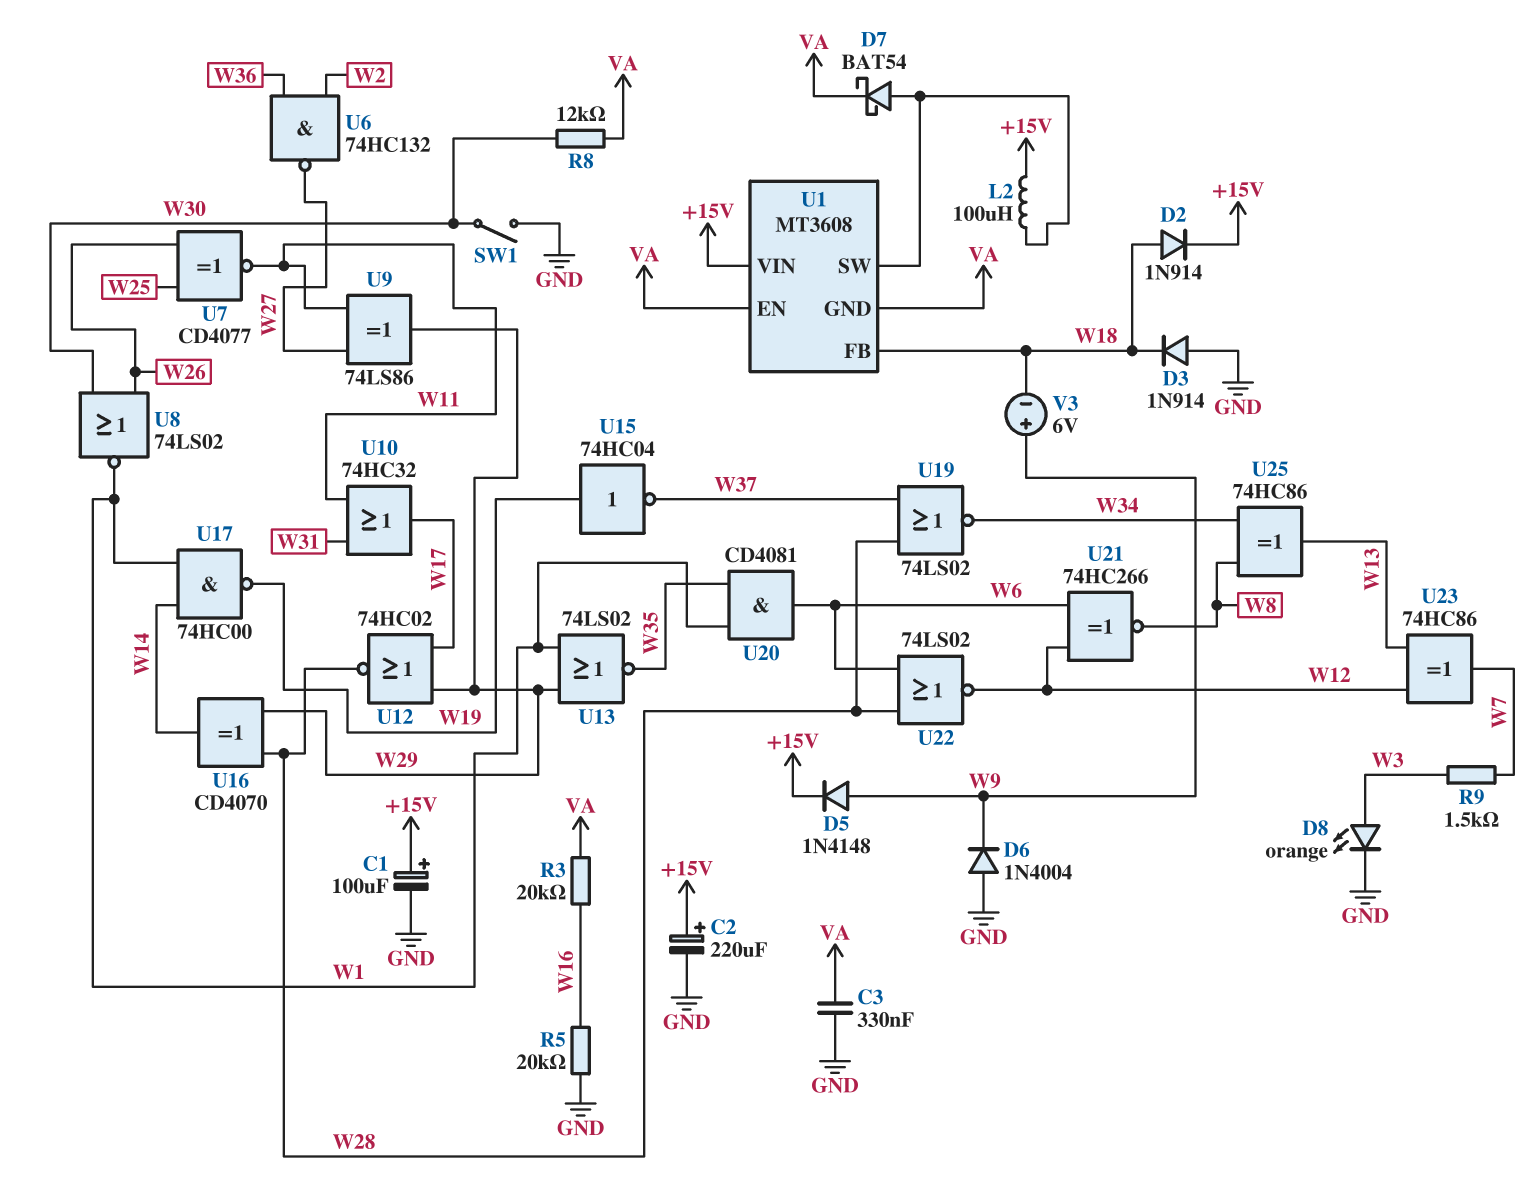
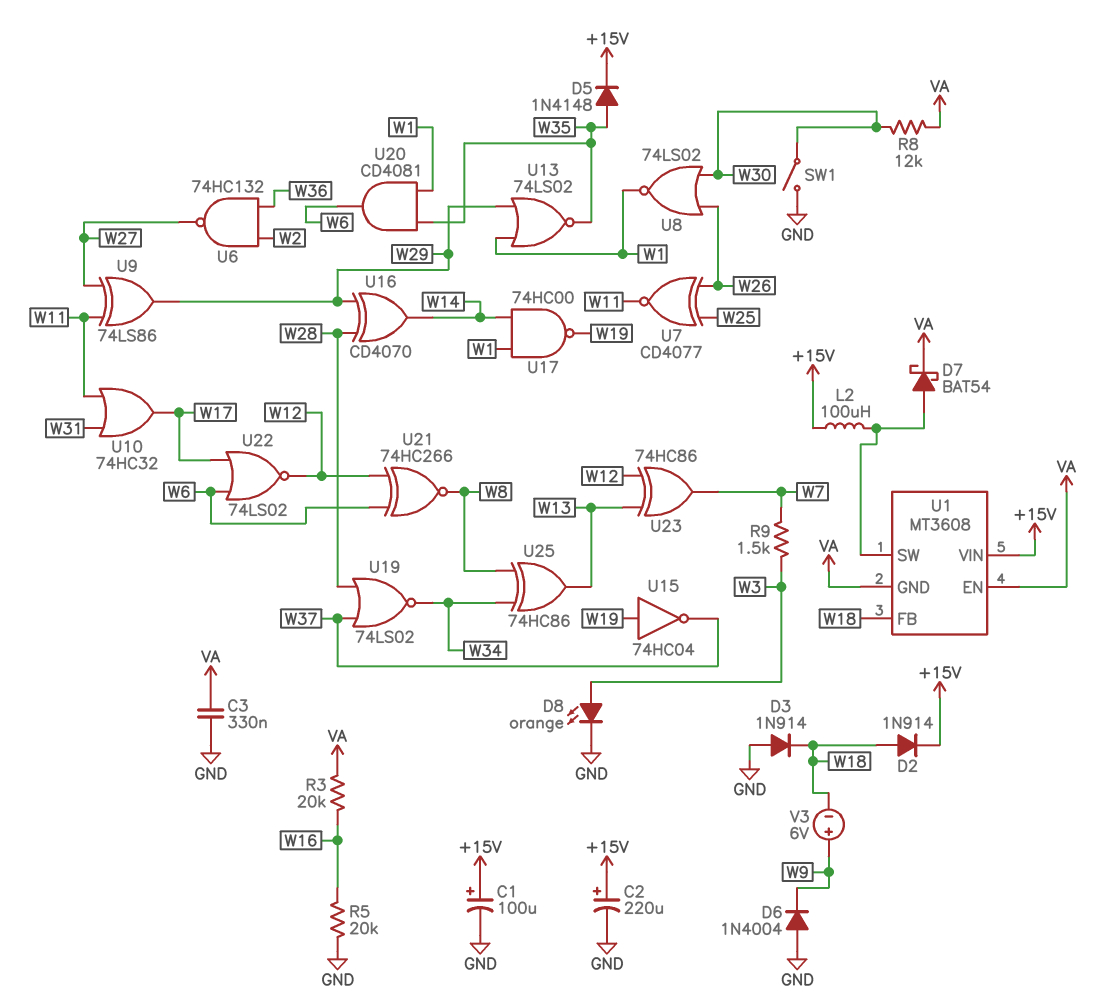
D5: diode 1N4148 (A W9, K +15V) -> diode 1N4148 (A W35, K +15V)
U12: NOR 74HC02 (in W17, in W29, out W28) -> none
U22: NOR 74LS02 (in W6, in W28, out W12) -> NOR 74LS02 (in W6, in W17, out W12)

